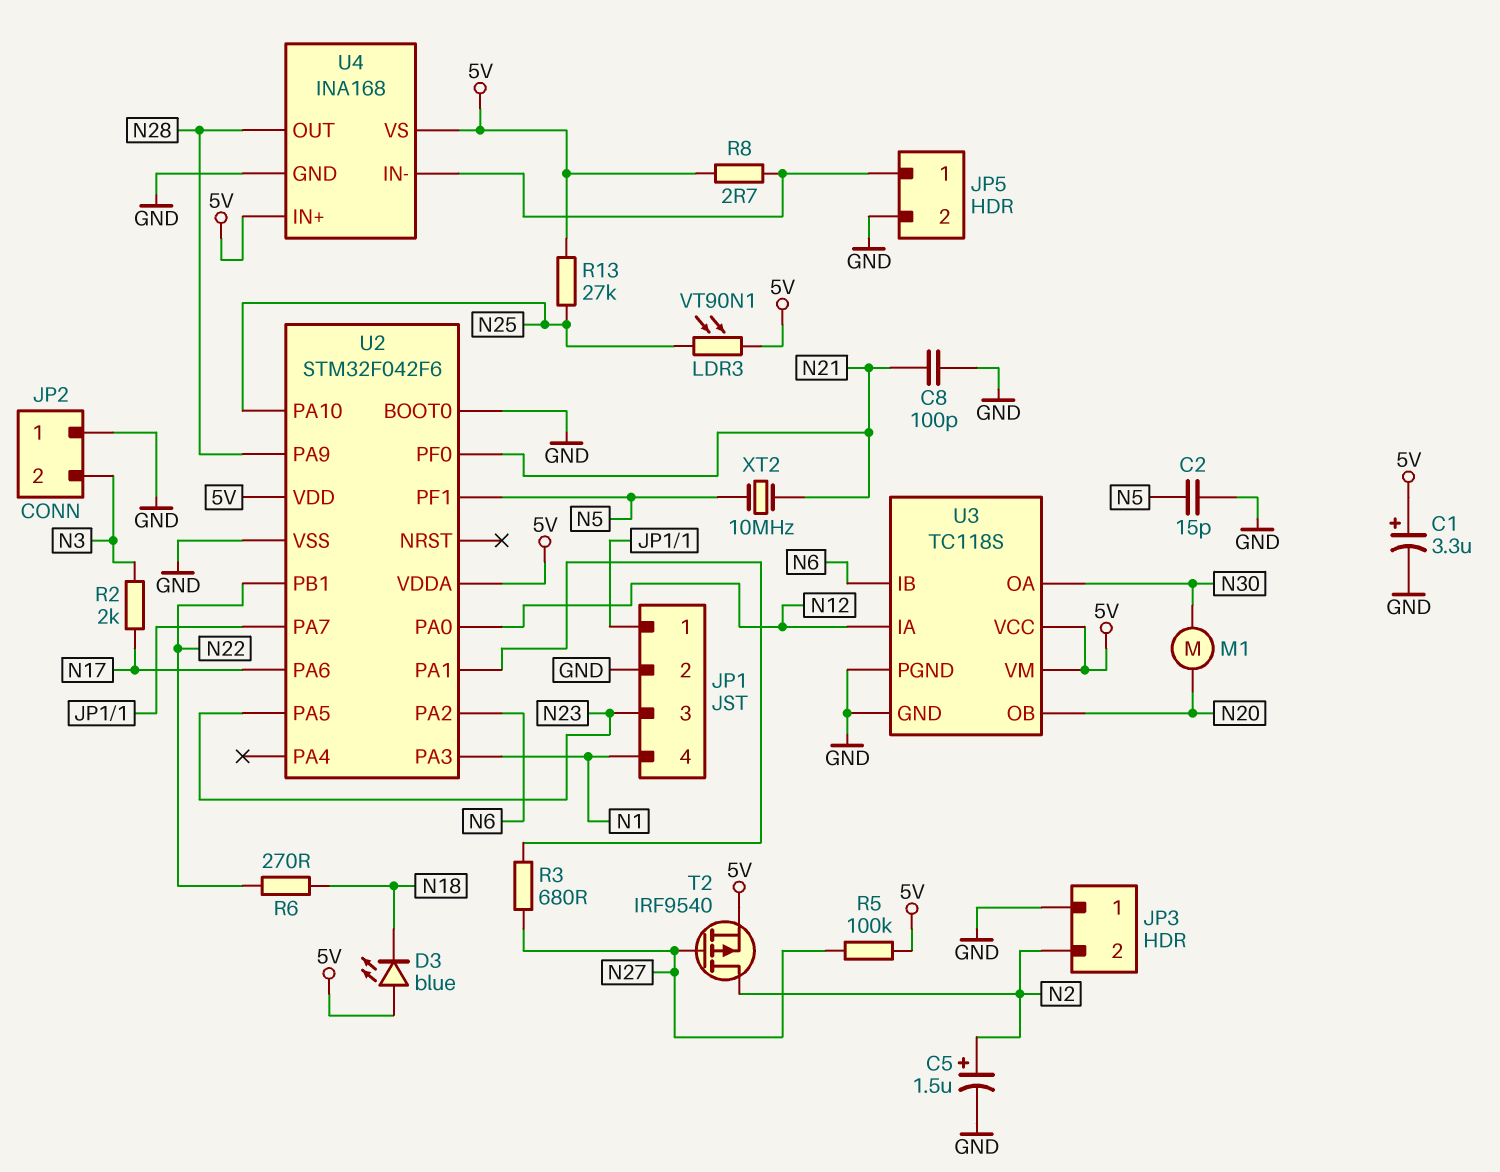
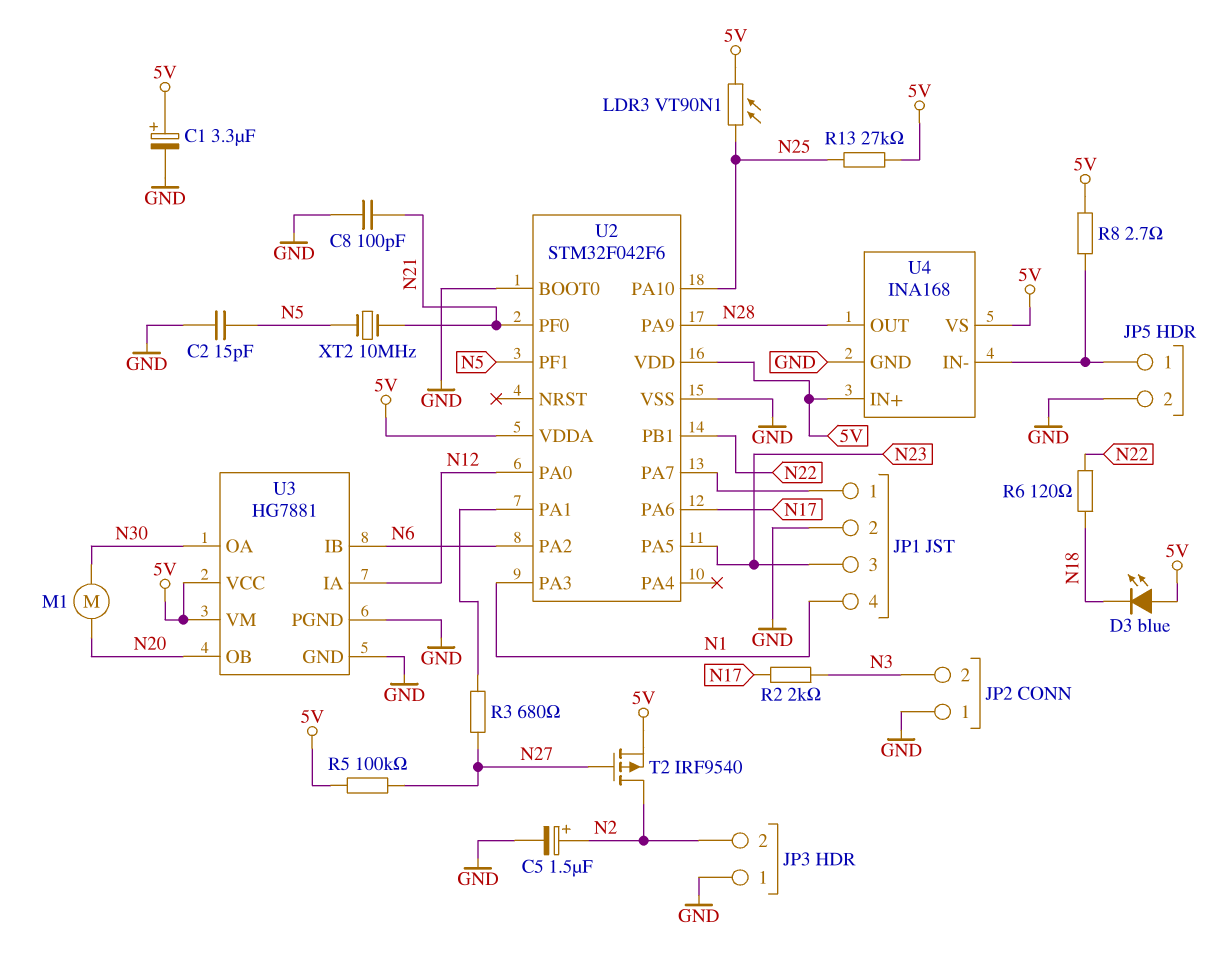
R6: 270 (N18, N22) -> 120 (N18, N22)
U3: TC118S -> HG7881

